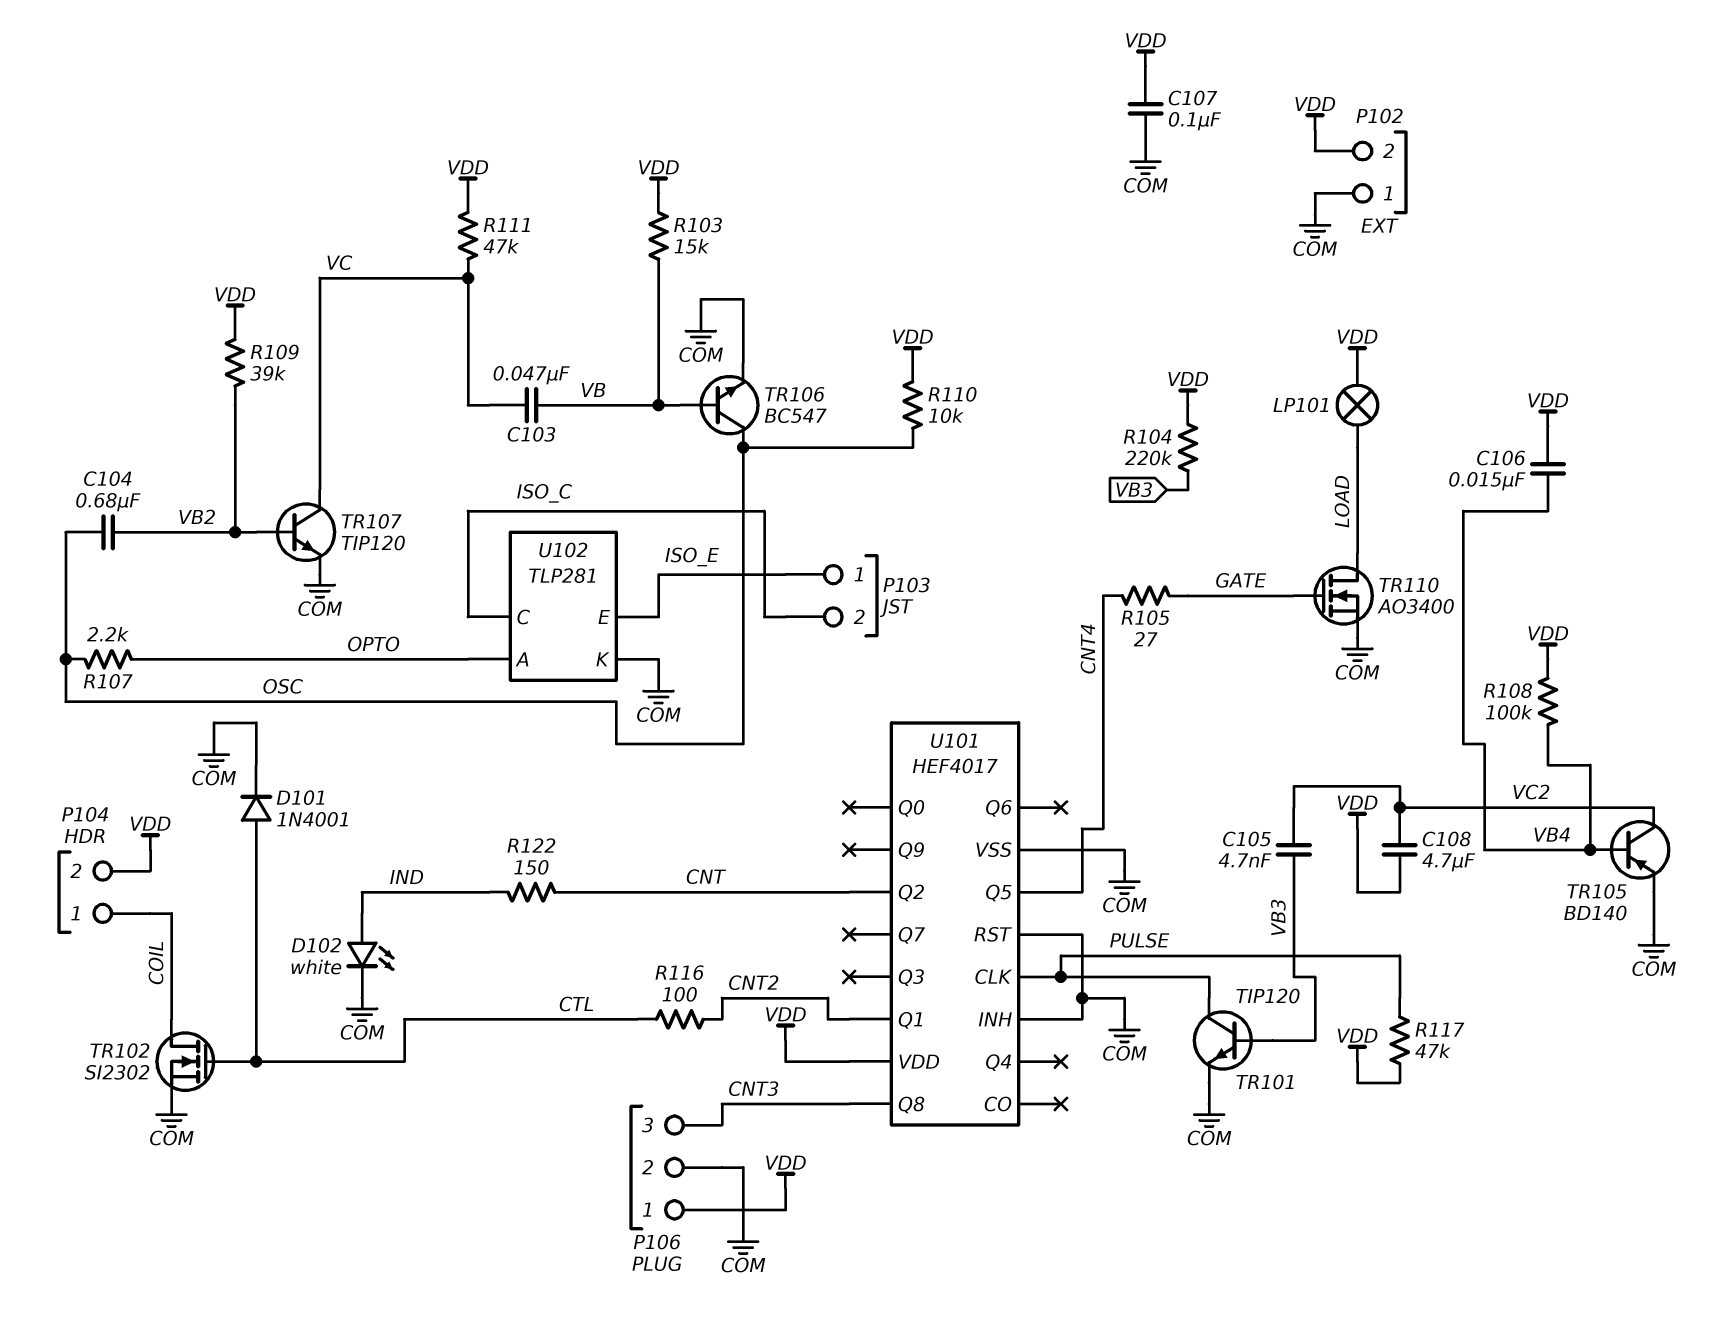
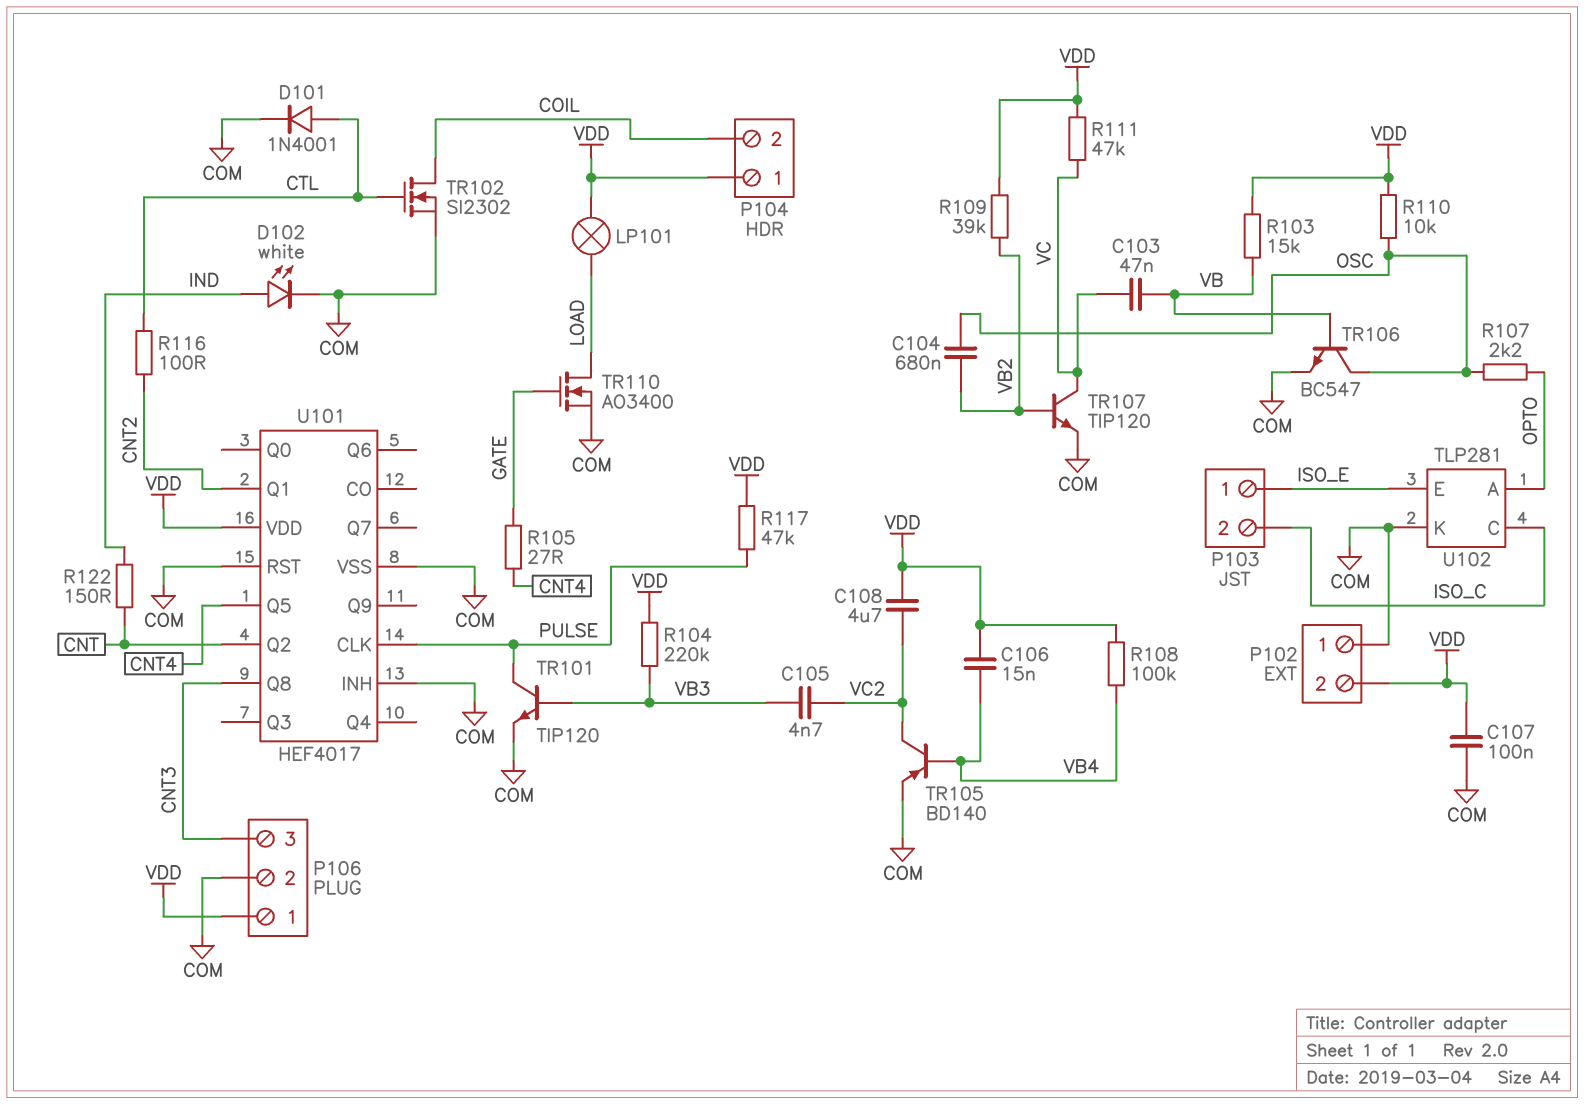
P104 pin 1: COIL -> VDD
P104 pin 2: VDD -> COIL

